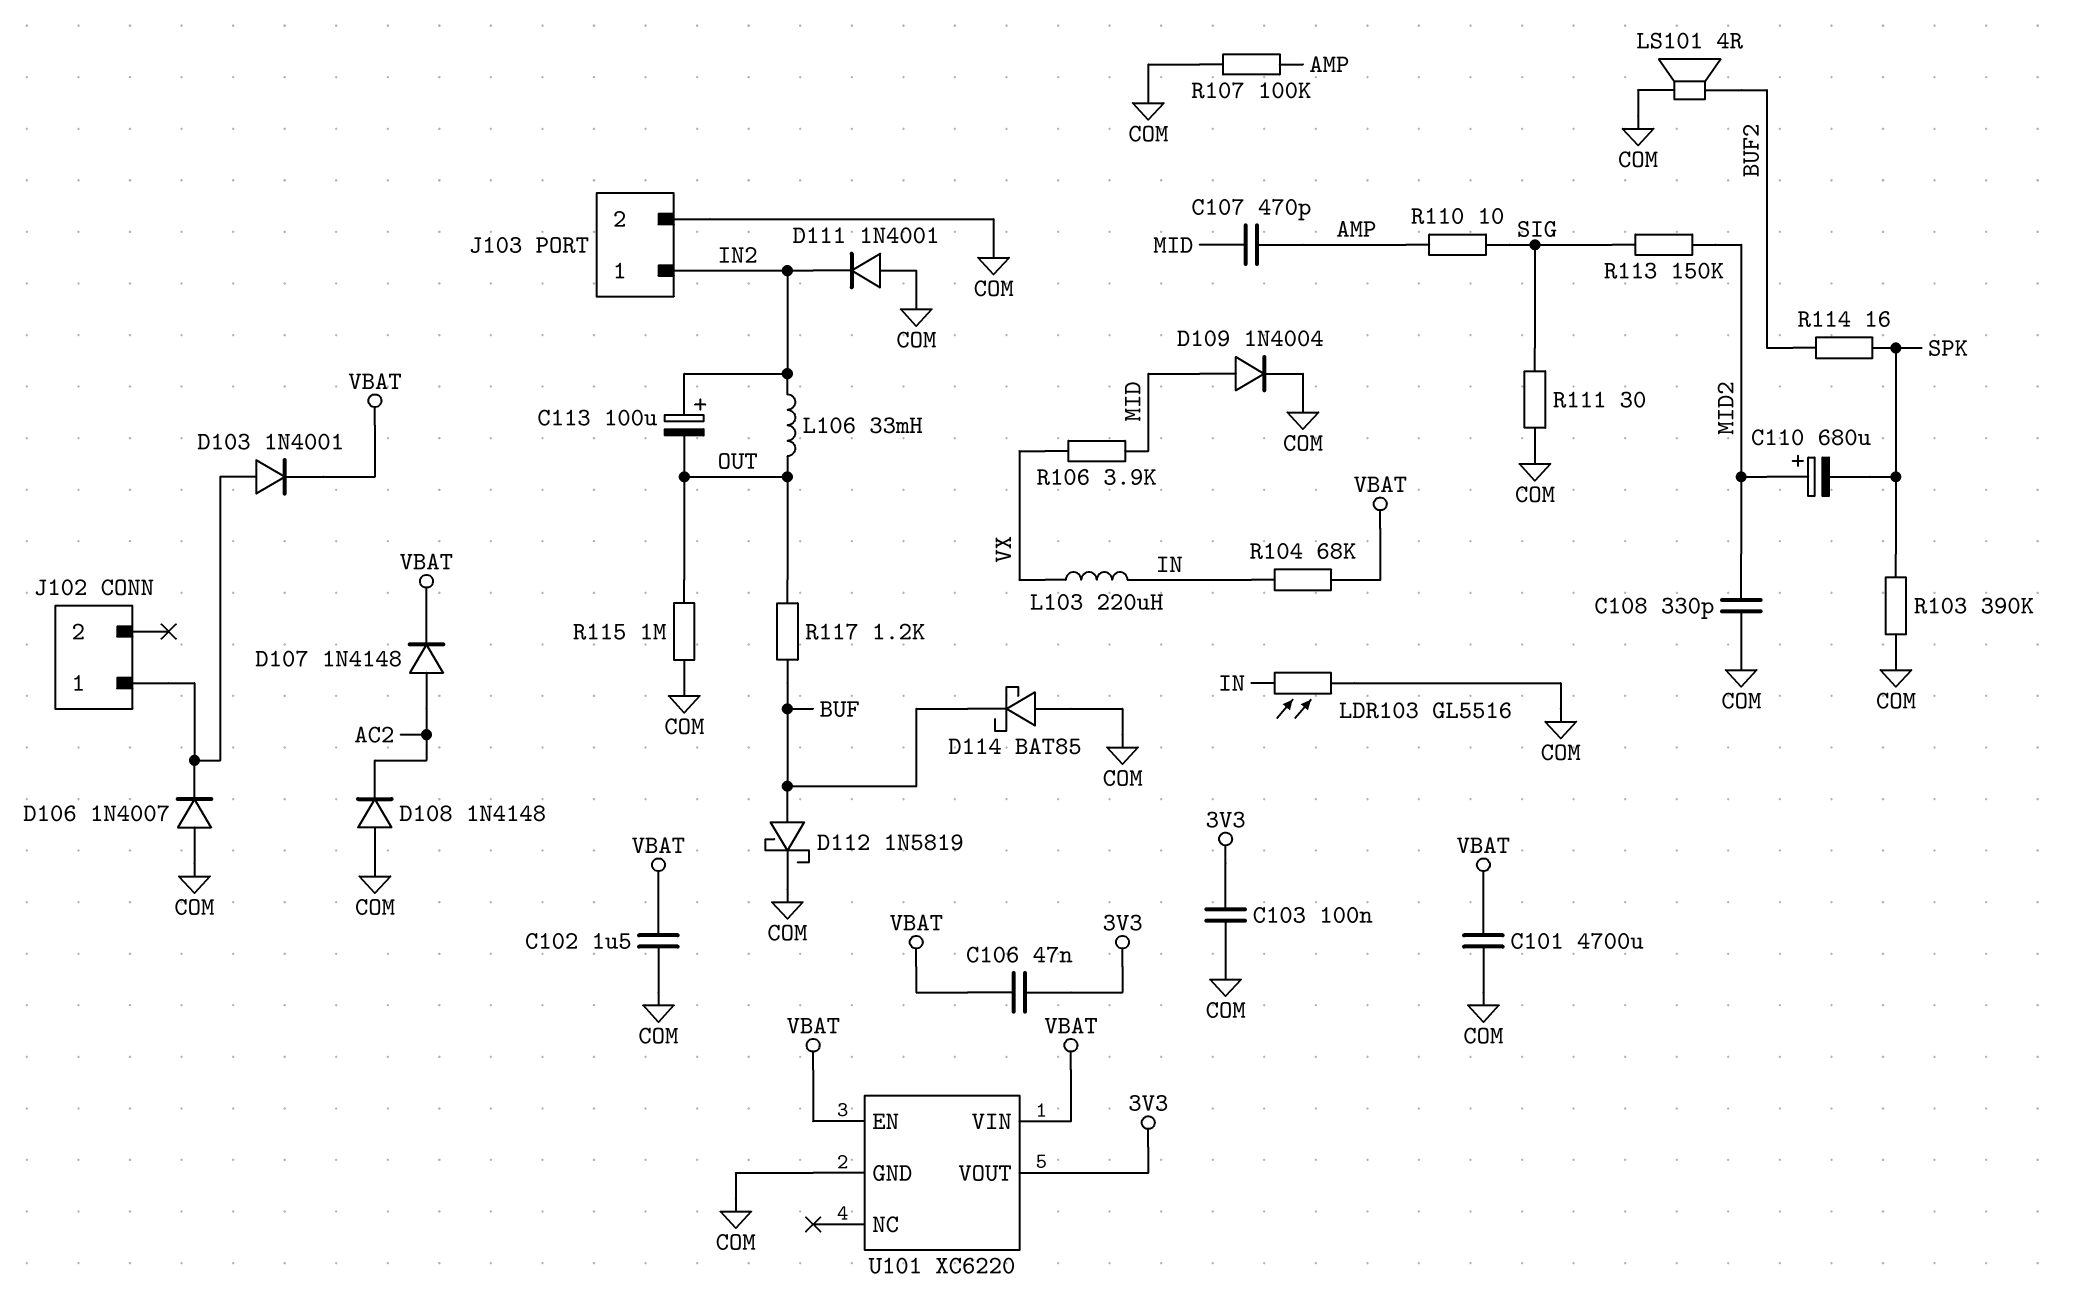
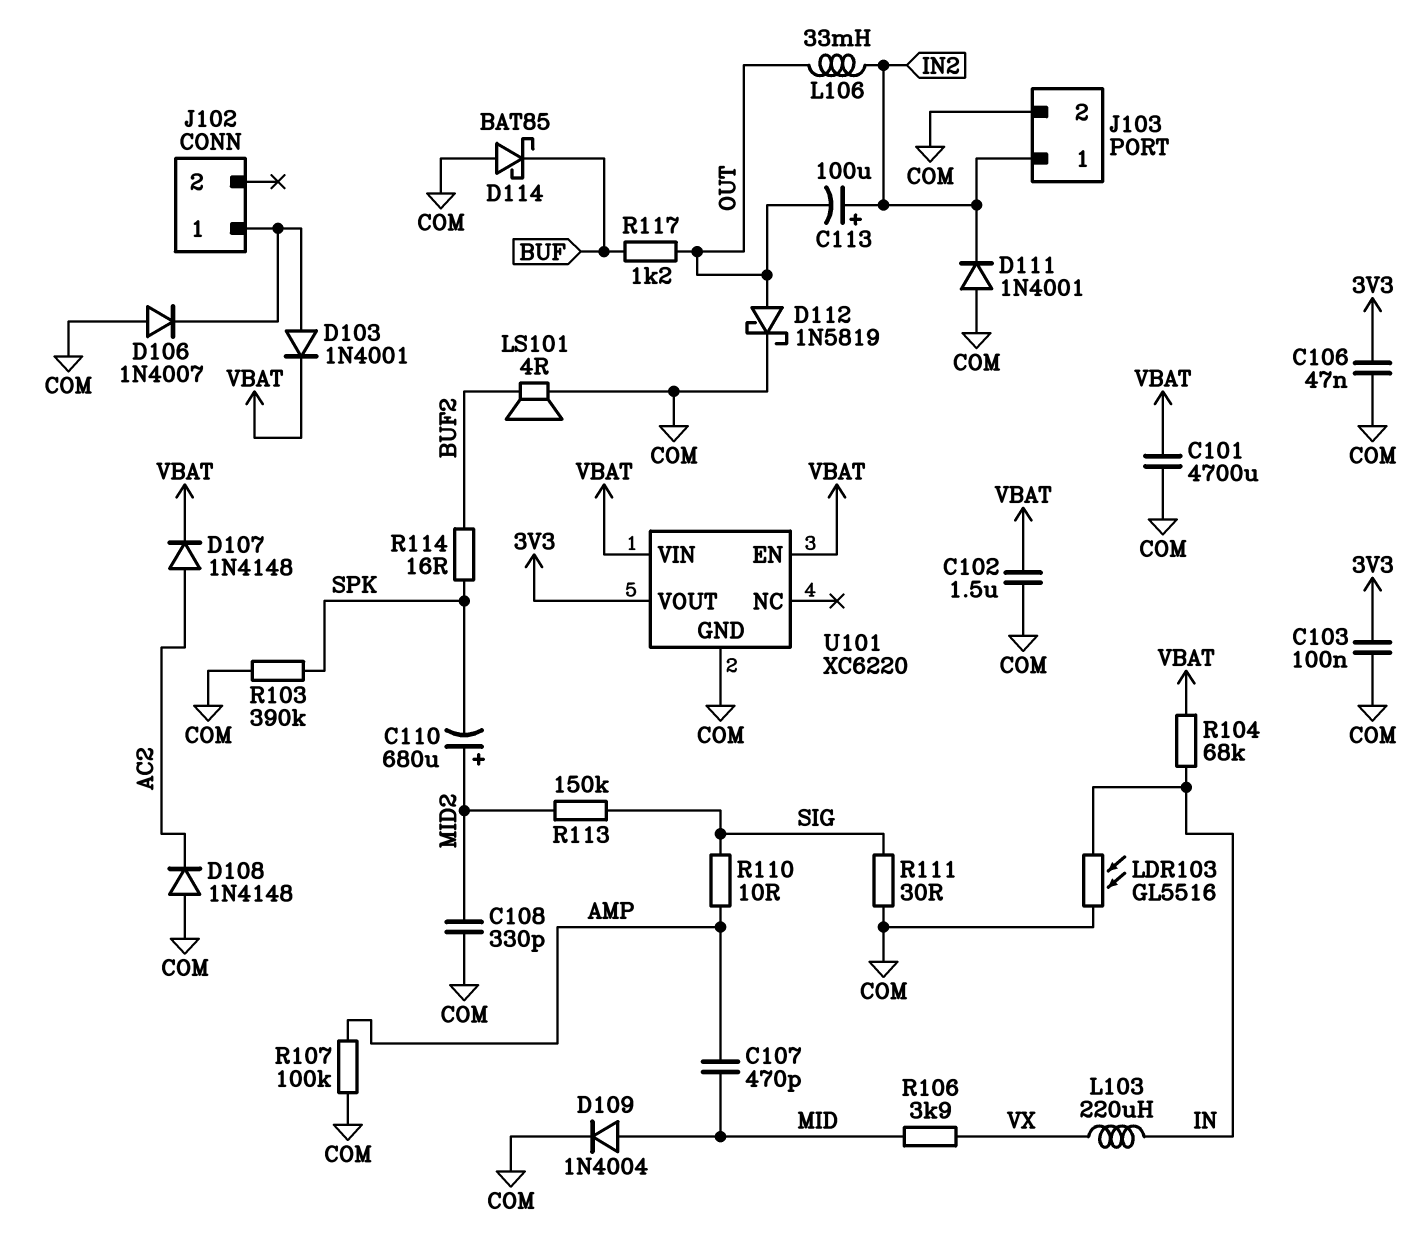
C106: 47nF (3V3, VBAT) -> 47nF (3V3, COM)
D112: schottky 1N5819 (A BUF, K COM) -> schottky 1N5819 (A OUT, K COM)
R115: 1M (COM, OUT) -> none

